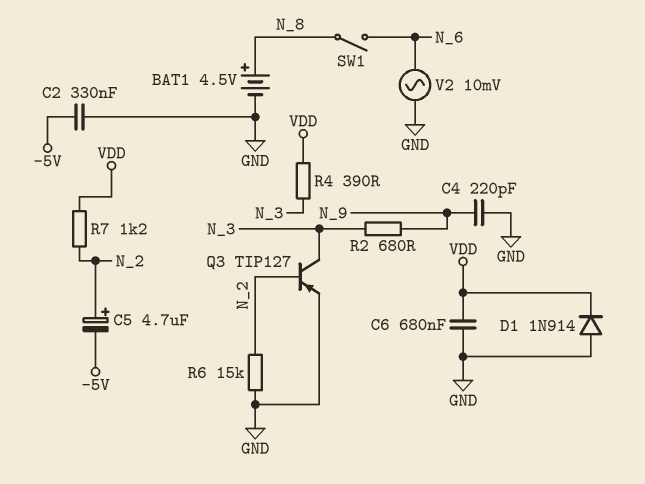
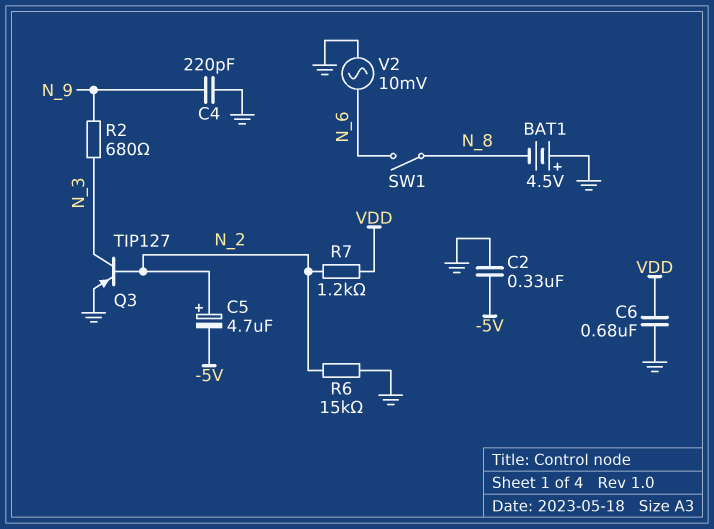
BAT1: 4.5V (plus N_8, minus GND) -> 4.5V (plus GND, minus N_8)
D1: diode 1N914 (A GND, K VDD) -> none
R4: 390 (N_3, VDD) -> none

